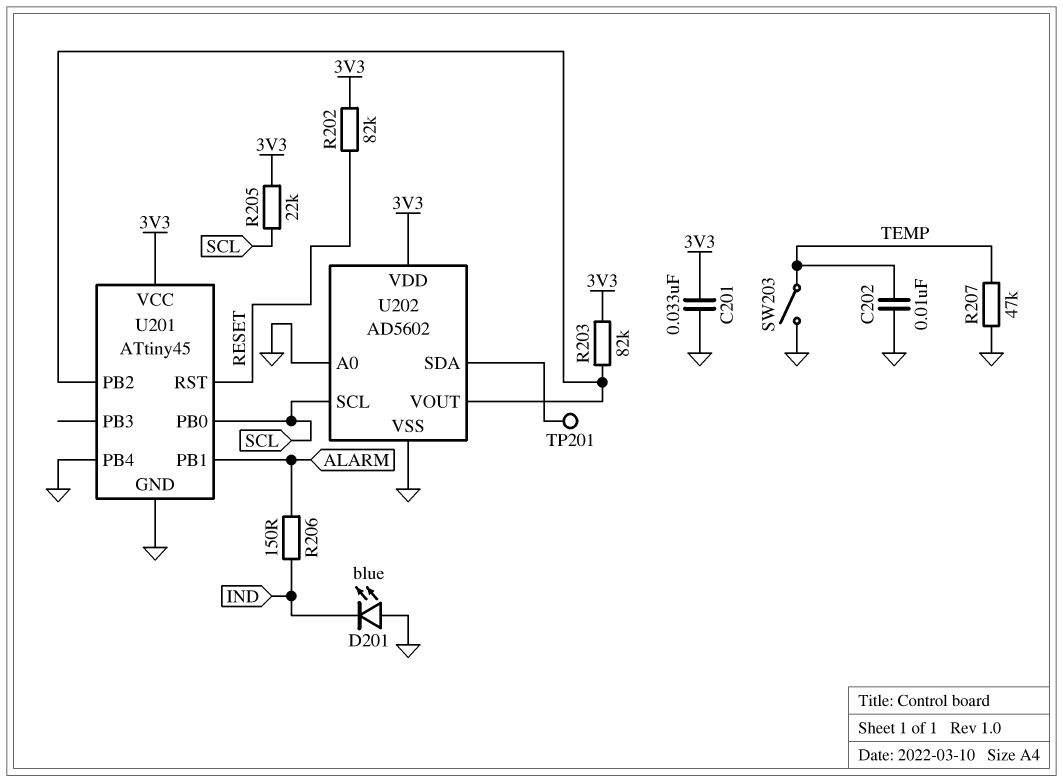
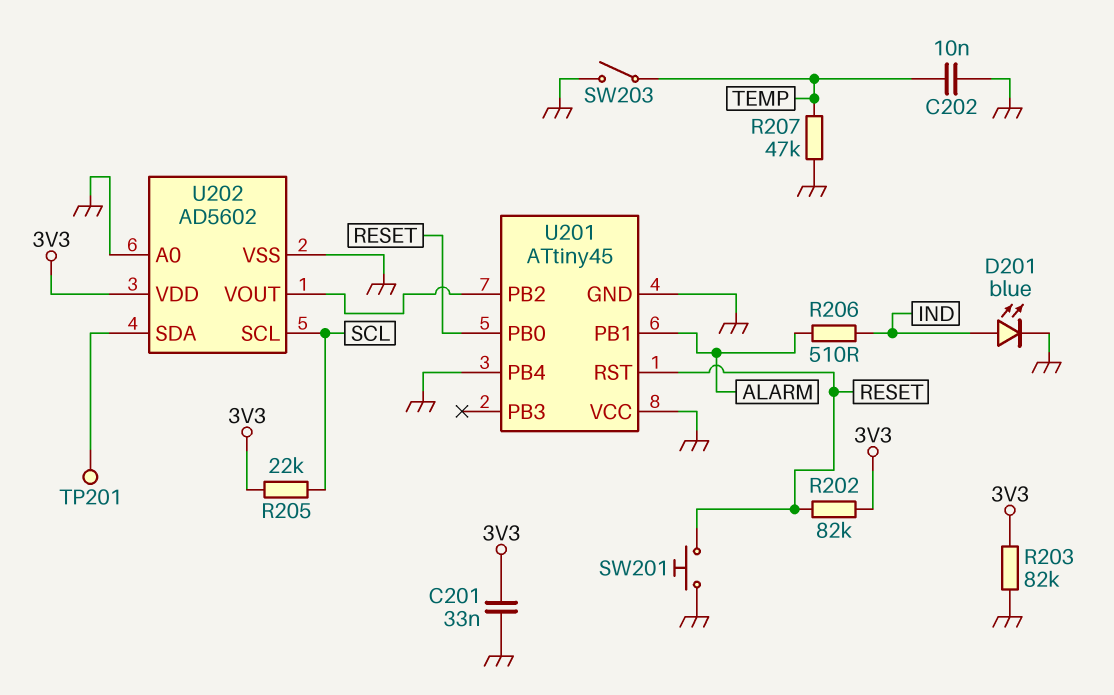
D201: LED blue (A GND, K IND) -> LED blue (A IND, K GND)
R203: 82k (3V3, U201/PB2) -> 82k (3V3, GND)
R206: 150 (ALARM, IND) -> 510 (ALARM, IND)
SW201: none -> button (GND, RESET)
U201 pin PB0: SCL -> RESET
U201 pin VCC: 3V3 -> GND

